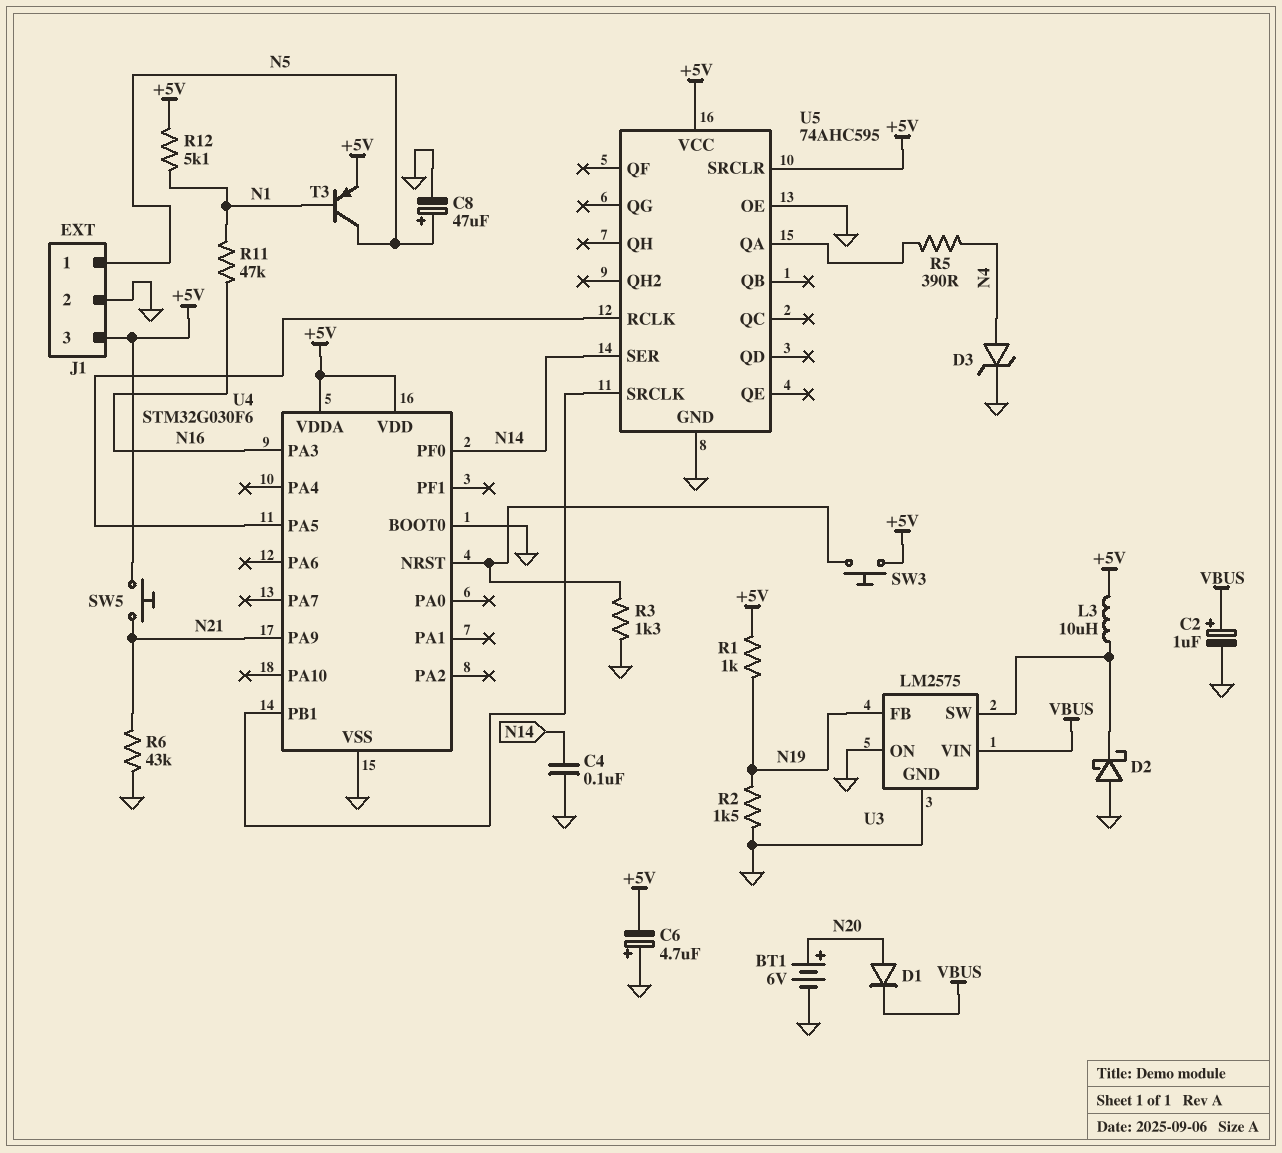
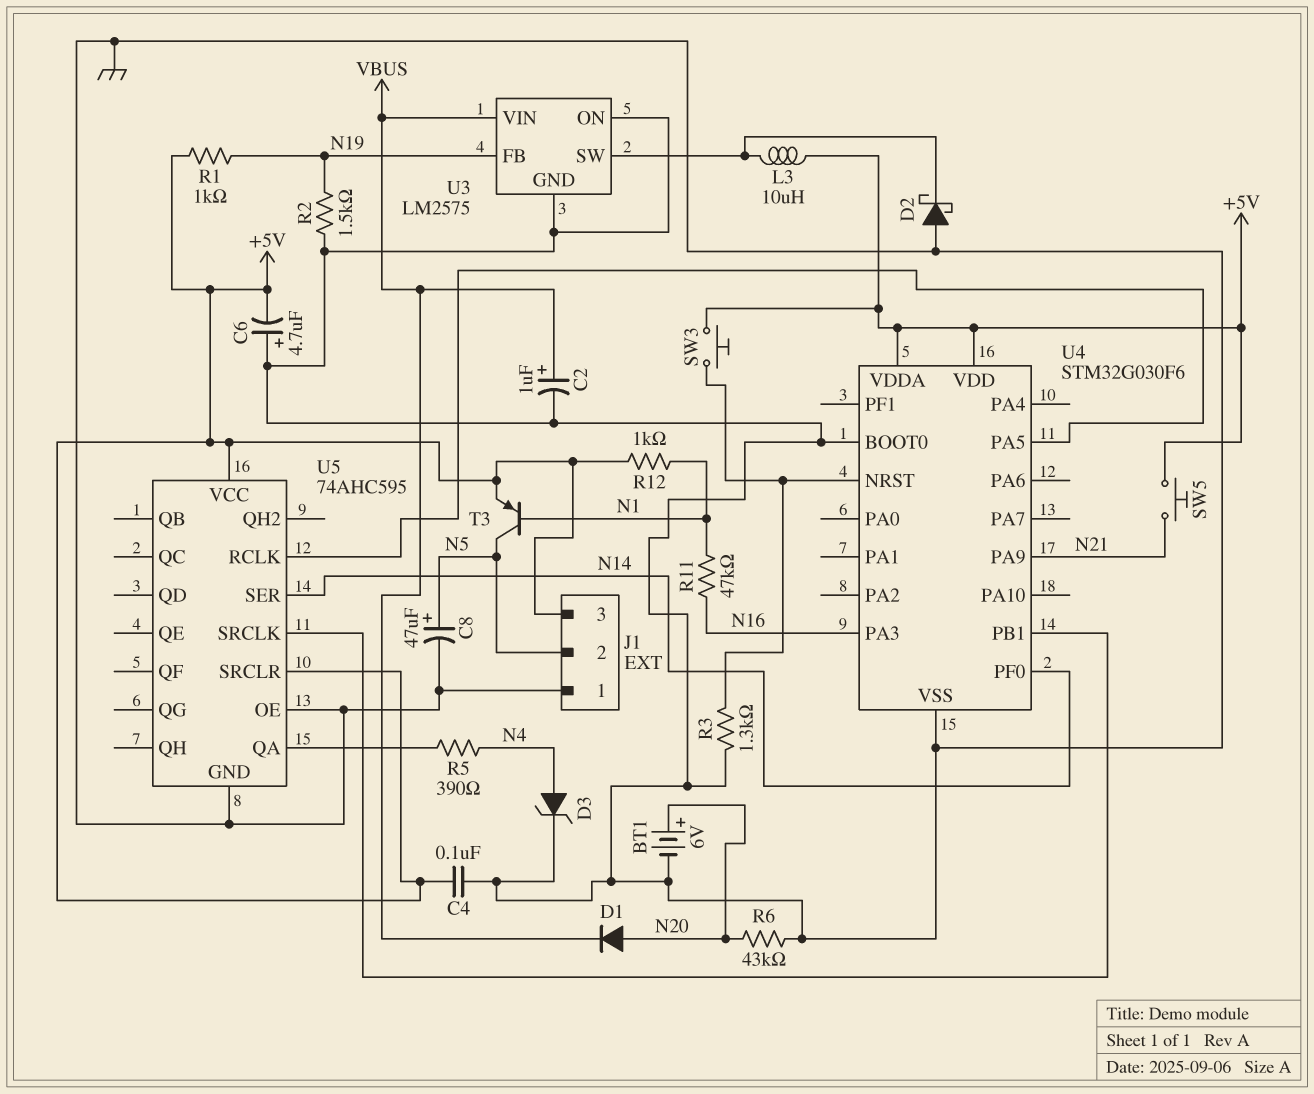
C4: 100nF (GND, N14) -> 100nF (+5V, GND)
J1 pin 1: N5 -> GND
J1 pin 2: GND -> N5
R6: 43k (GND, N21) -> 43k (GND, N20)
R12: 5.1k (+5V, N1) -> 1k (+5V, N1)

